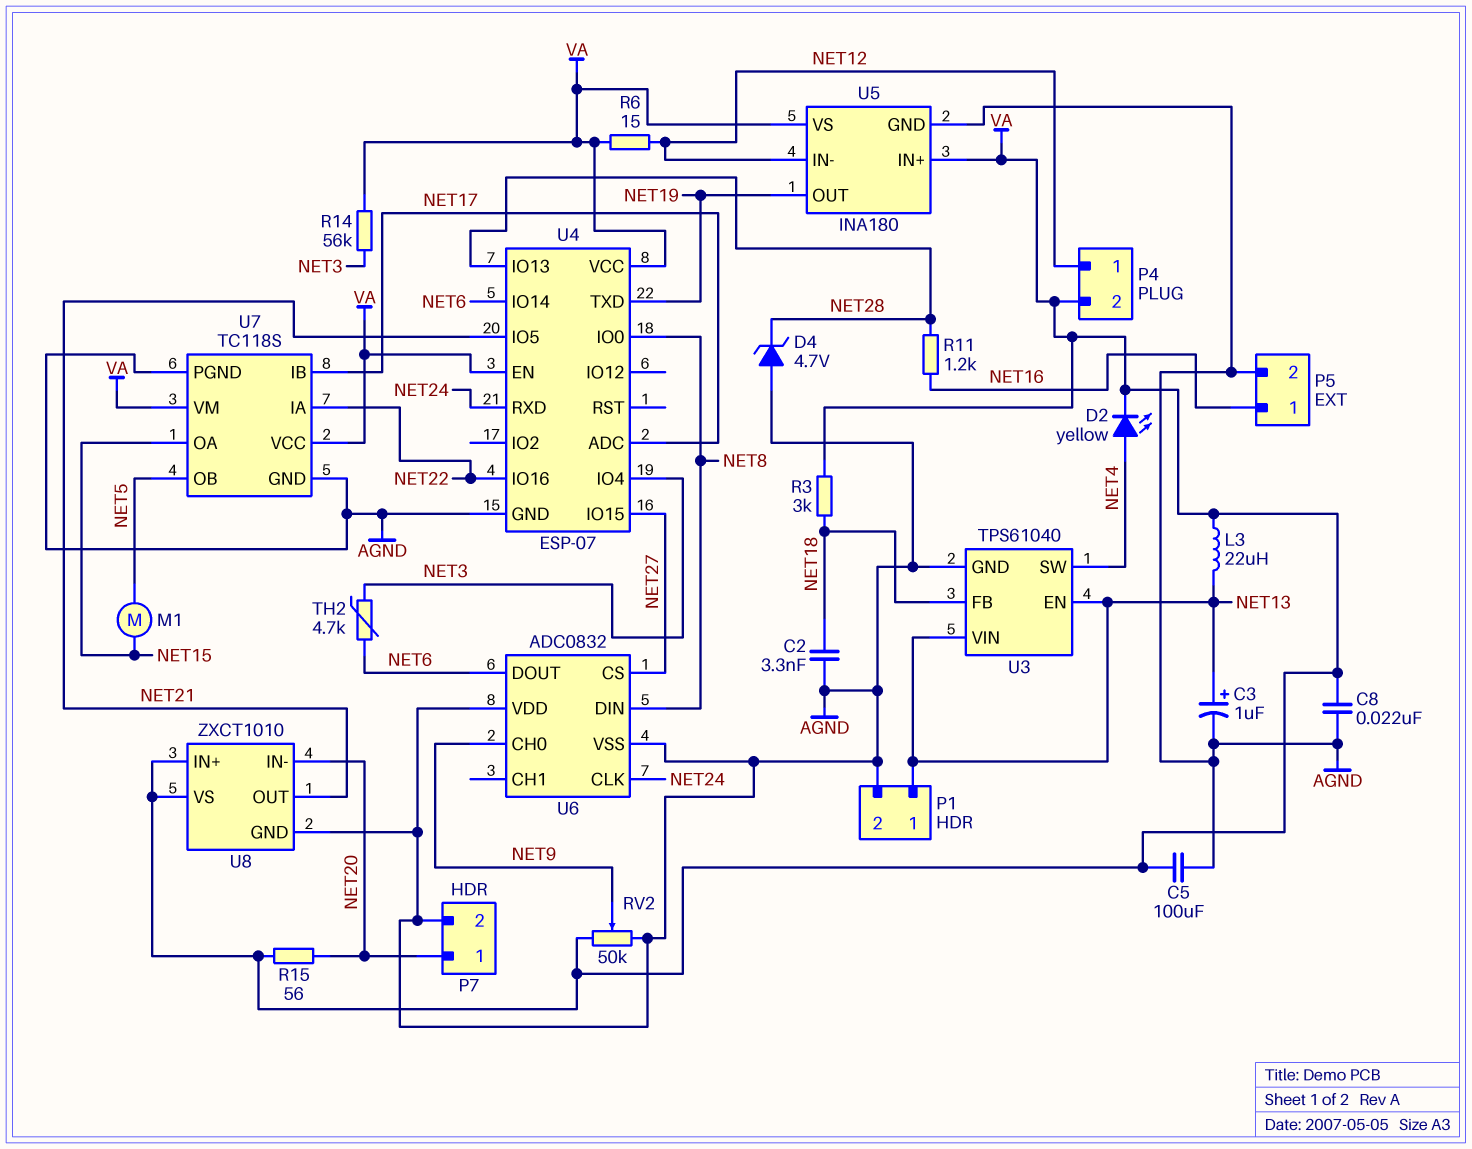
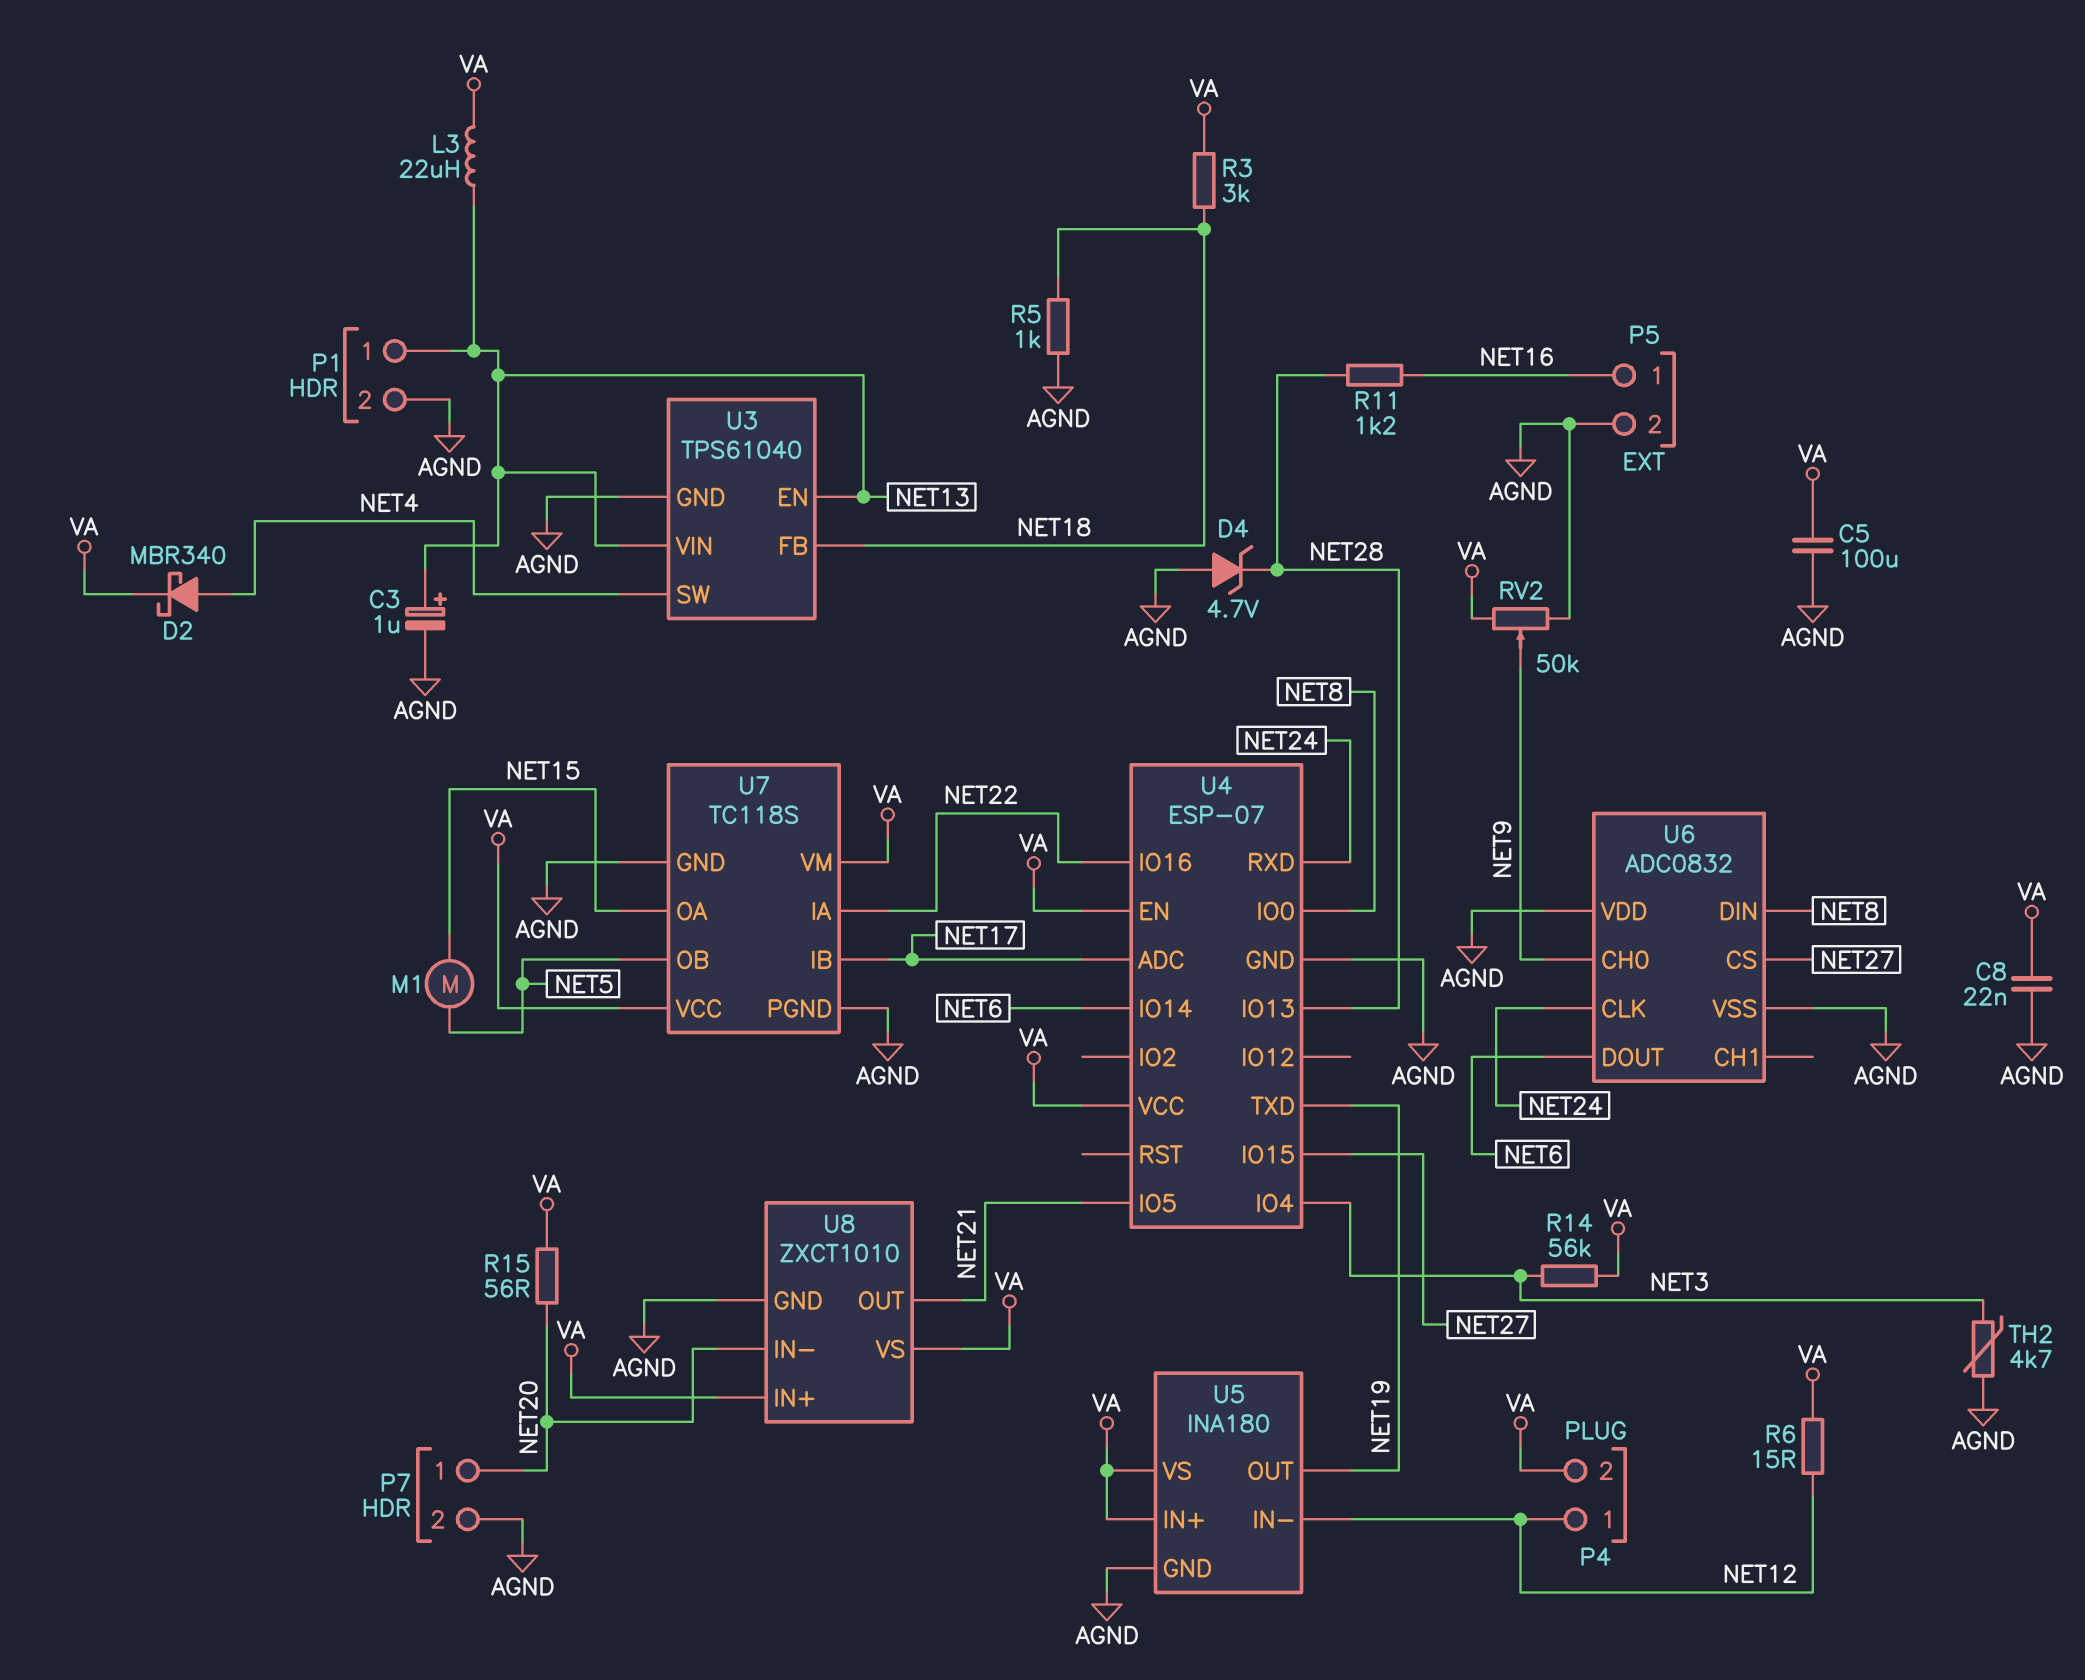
C2: 3.3nF (AGND, NET18) -> none
D2: LED yellow (A NET4, K VA) -> schottky MBR340 (A NET4, K VA)
R5: none -> 1k (AGND, NET18)
TH2: 4.7k (NET3, NET6) -> 4.7k (AGND, NET3)

